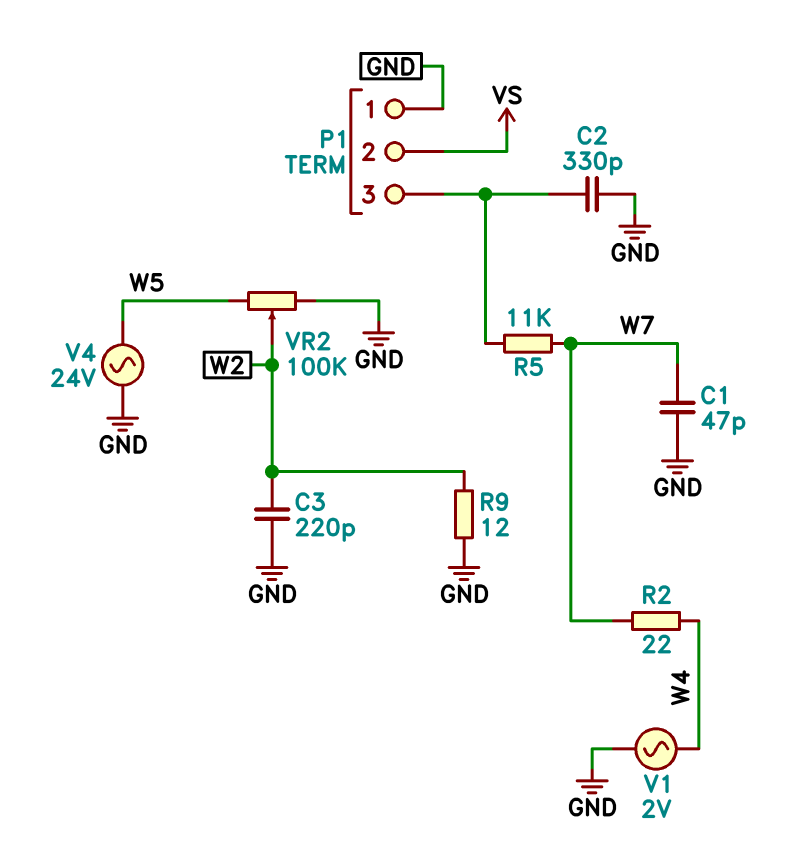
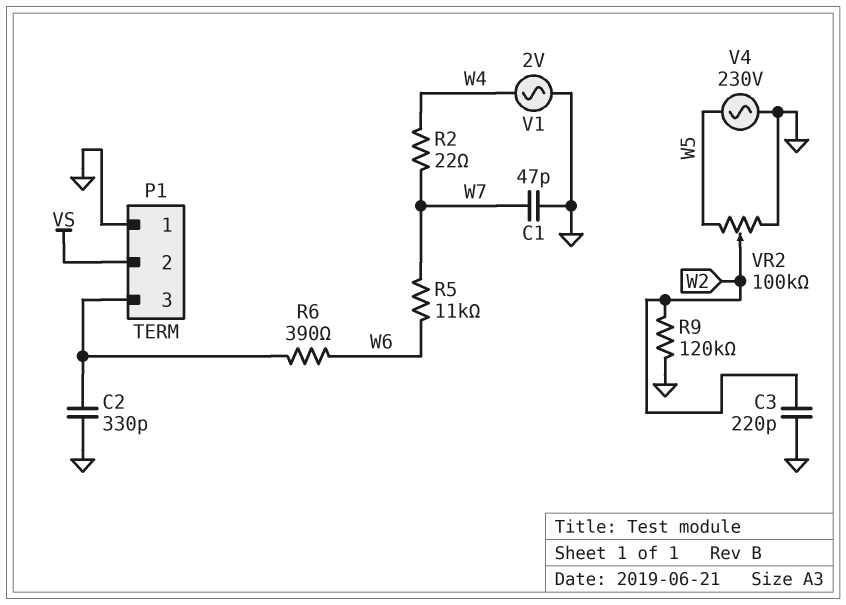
R5: 11k (P1/3, W7) -> 11k (W6, W7)
R6: none -> 390 (P1/3, W6)
R9: 12 (GND, W2) -> 120k (GND, W2)
V4: AC 24V (GND, W5) -> AC 230V (GND, W5)

